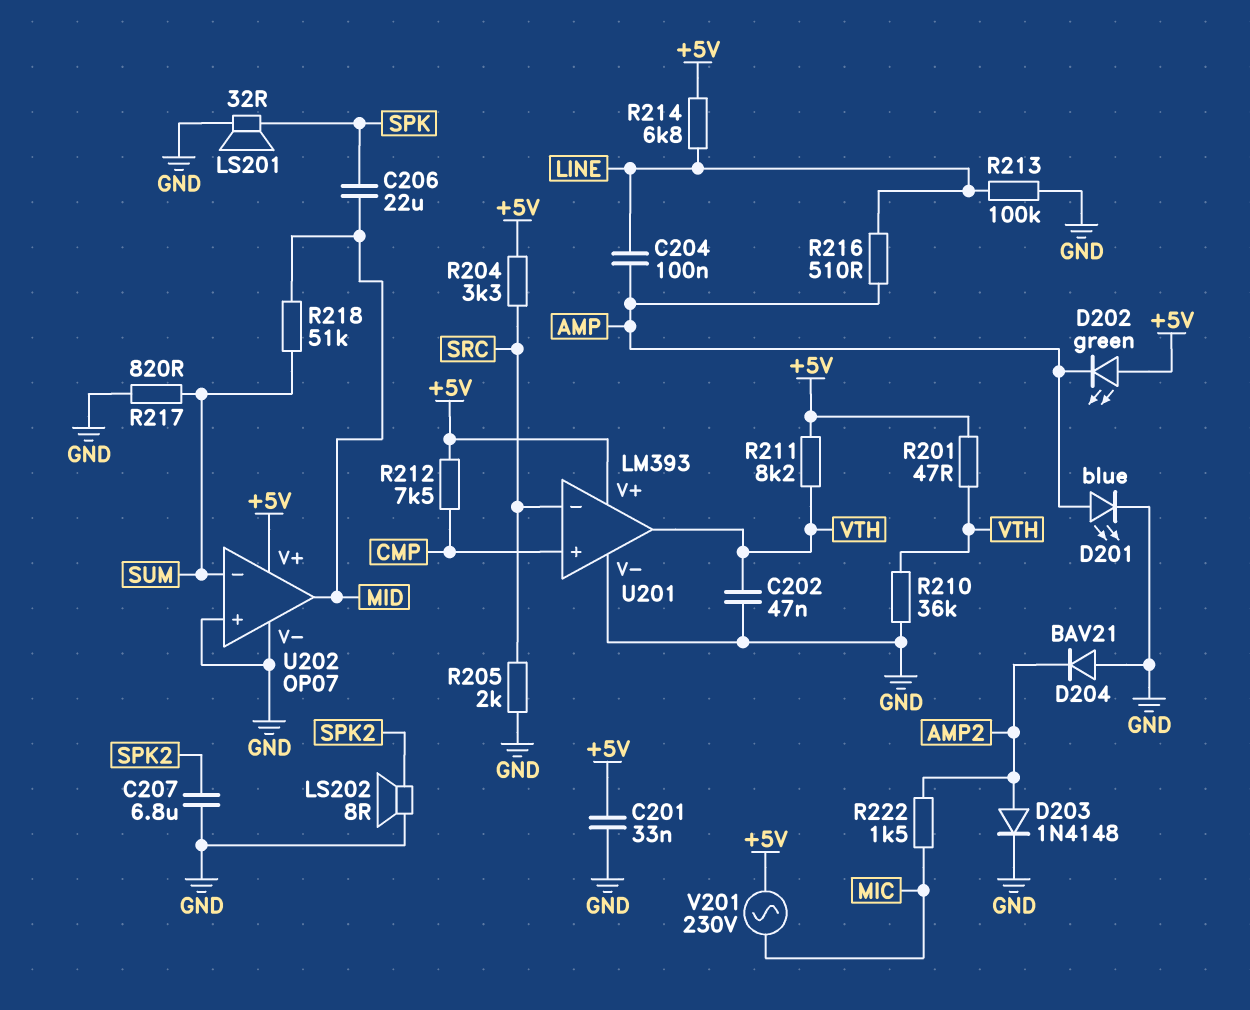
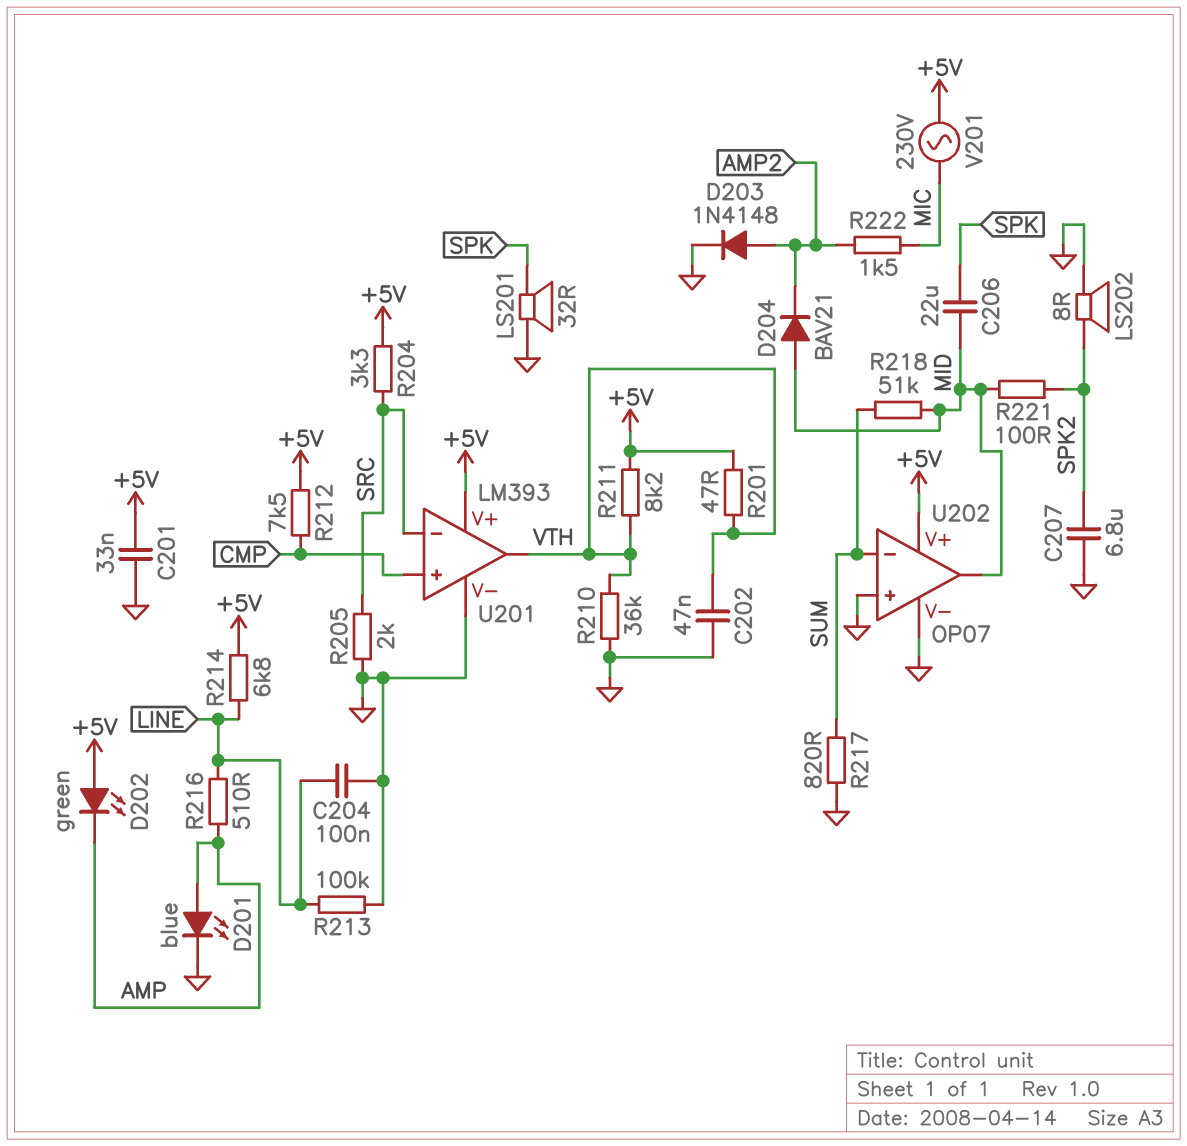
C204: 100nF (AMP, LINE) -> 100nF (GND, LINE)
D204: diode BAV21 (A GND, K AMP2) -> diode BAV21 (A MID, K AMP2)
R221: none -> 100 (MID, SPK2)

